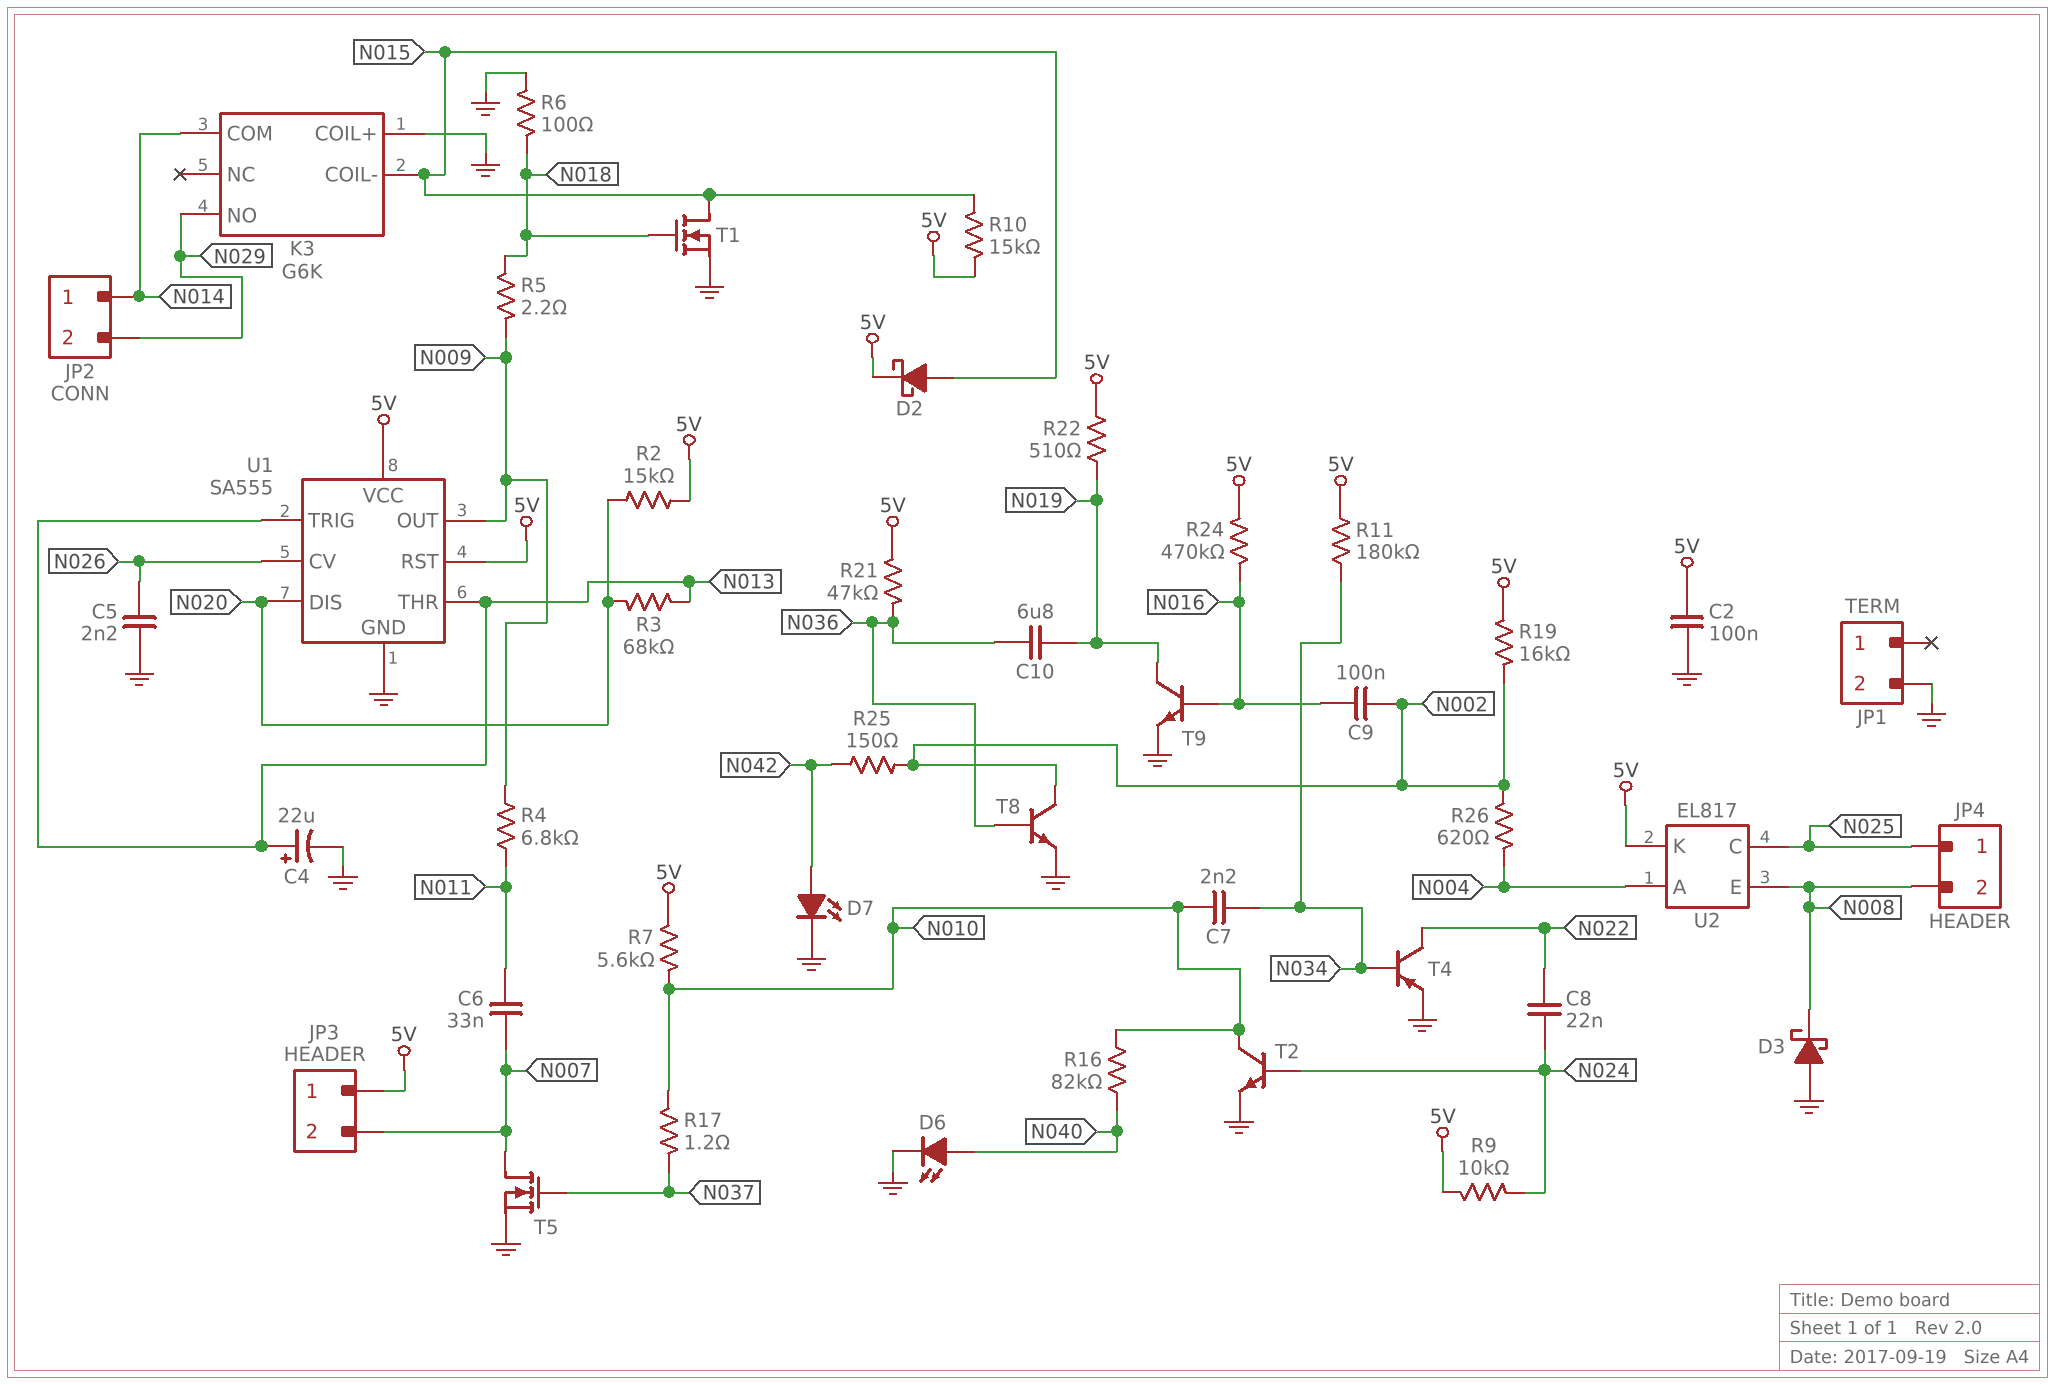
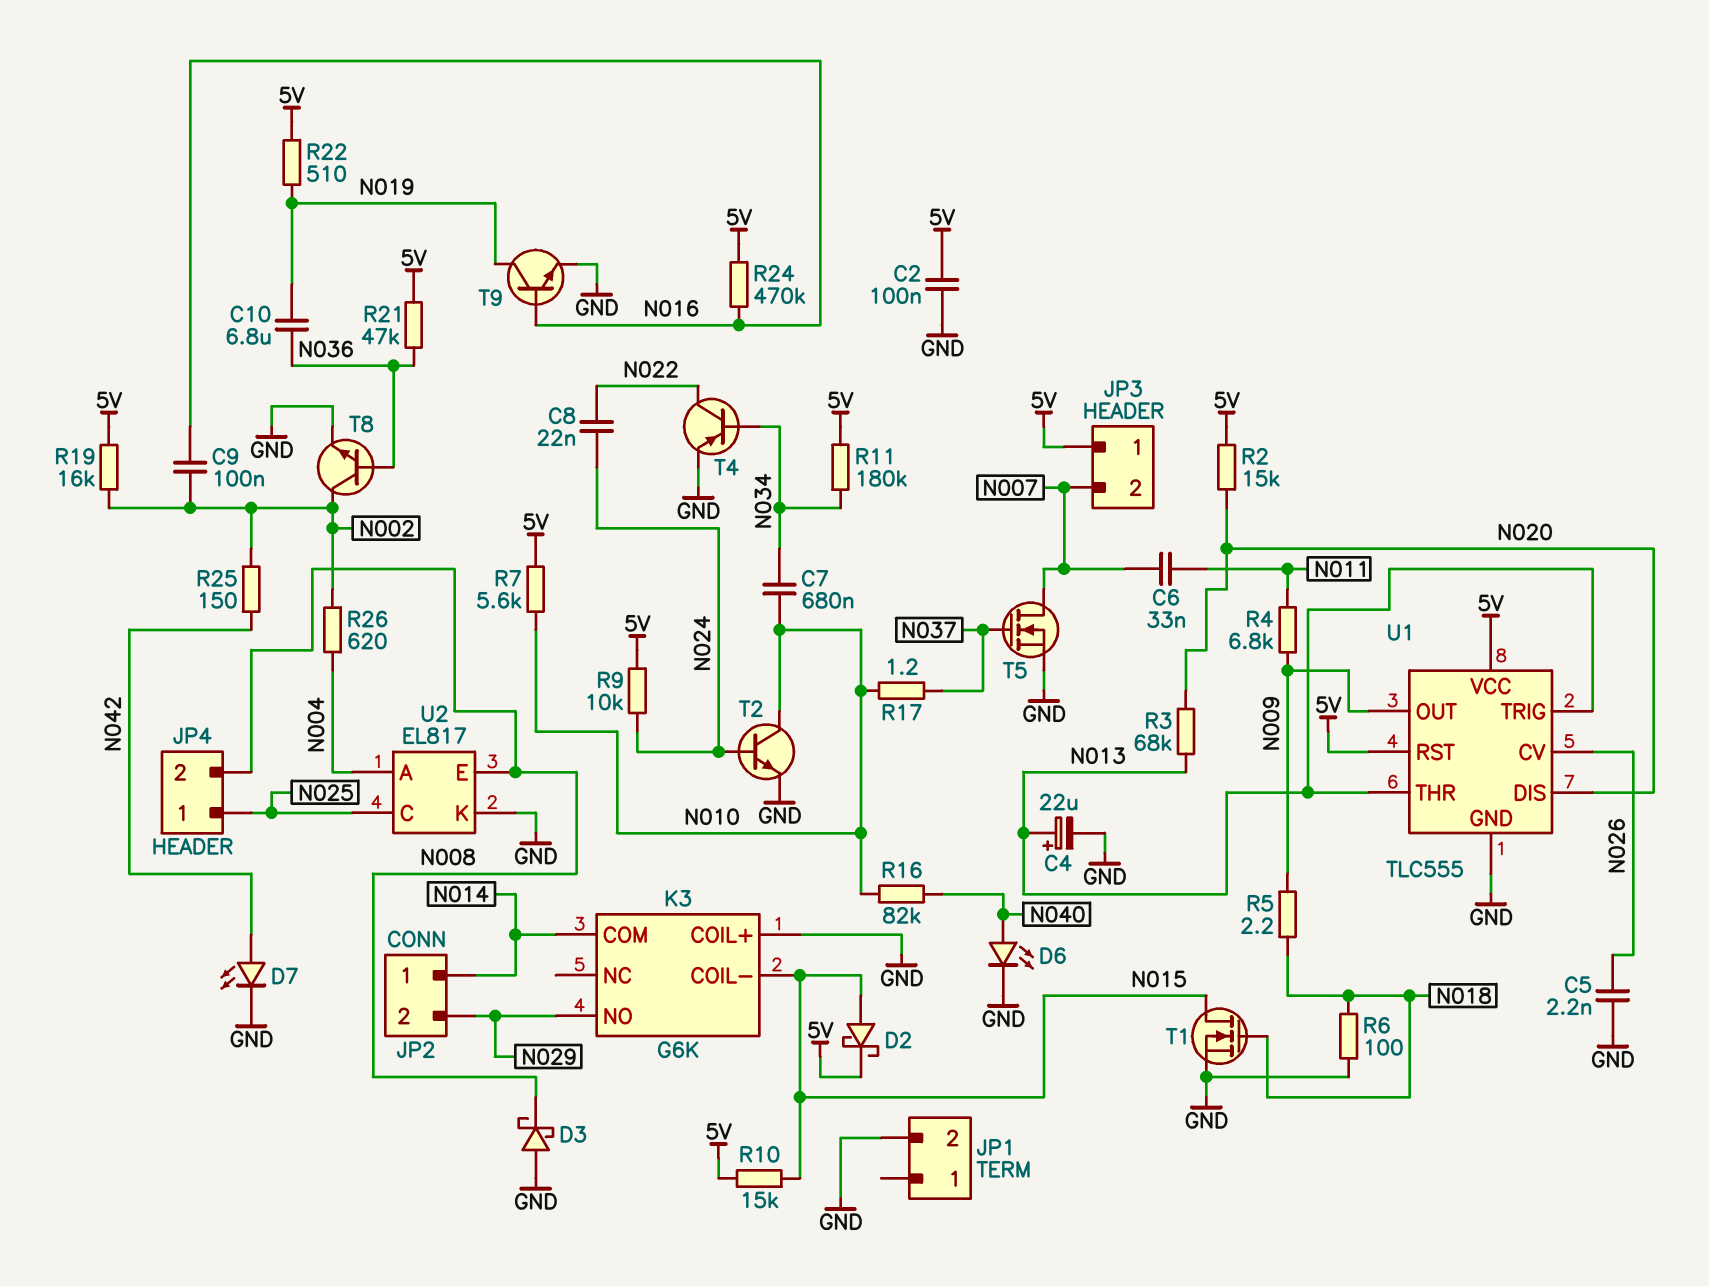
C7: 2.2nF (N010, N034) -> 680nF (N010, N034)
U1: SA555 -> TLC555
U2 pin K: 5V -> GND

